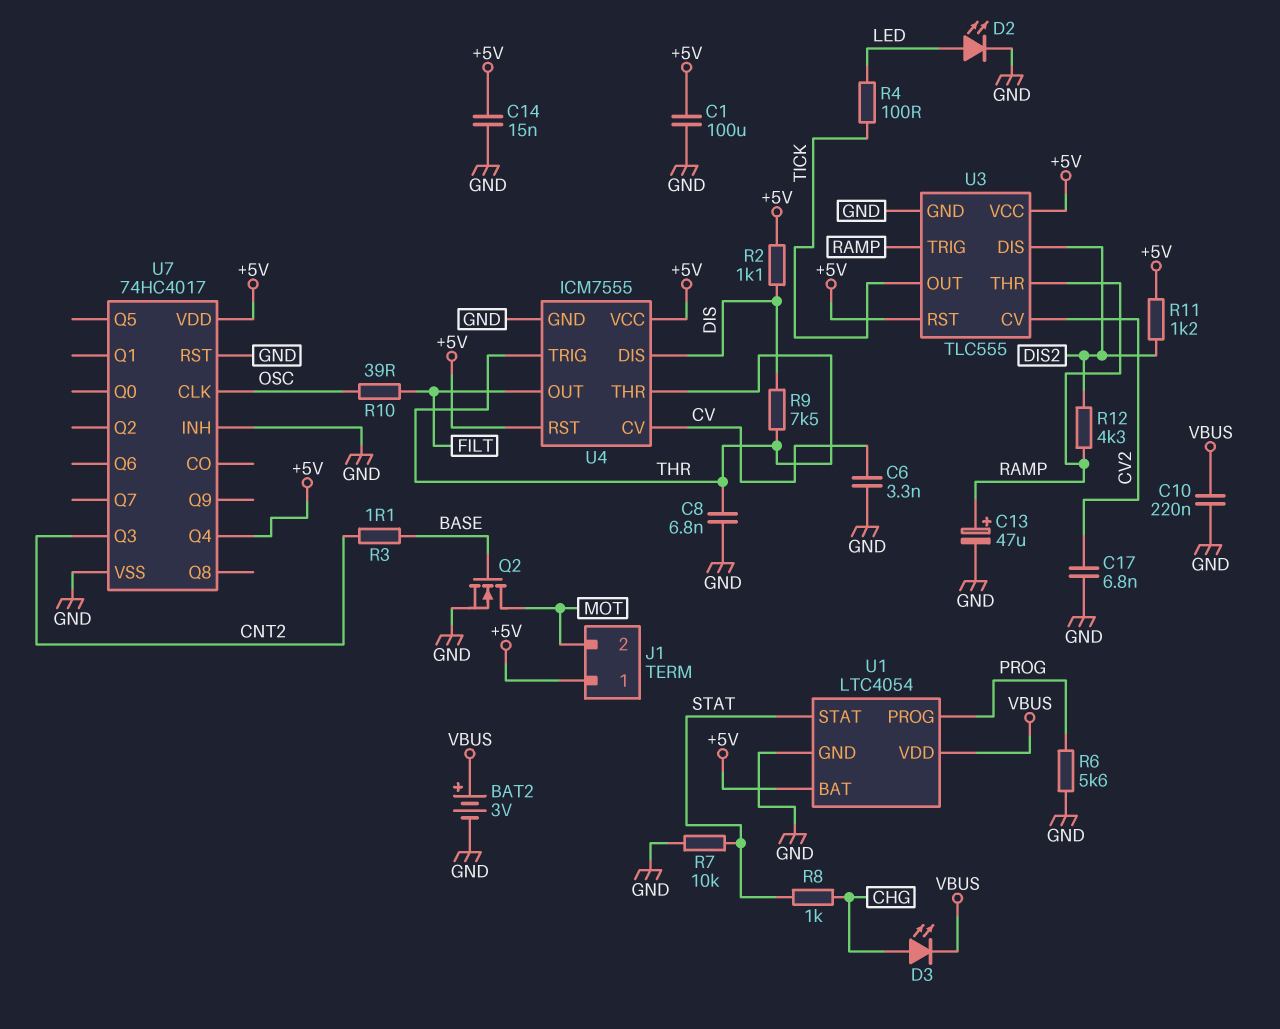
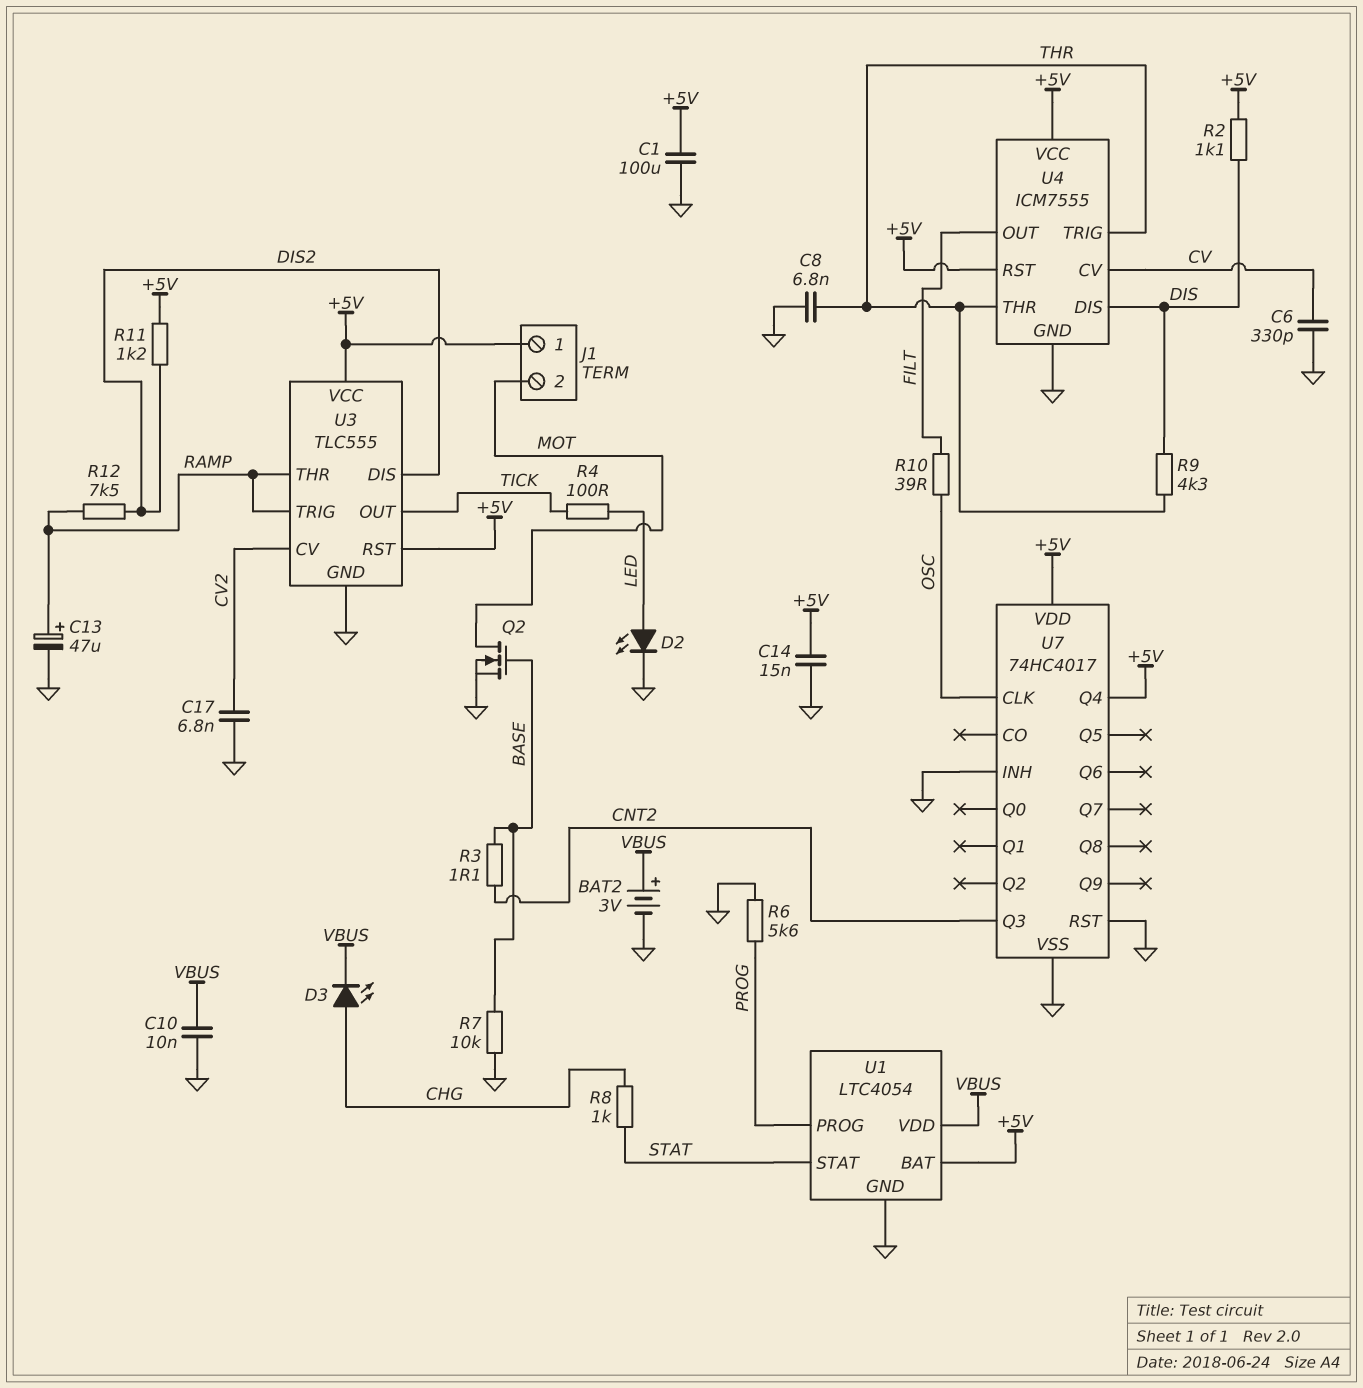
C6: 3.3nF (CV, GND) -> 330pF (CV, GND)
C10: 220nF (GND, VBUS) -> 10nF (GND, VBUS)
R7: 10k (GND, STAT) -> 10k (BASE, GND)
R9: 7.5k (DIS, THR) -> 4.3k (DIS, THR)
R12: 4.3k (DIS2, RAMP) -> 7.5k (DIS2, RAMP)

